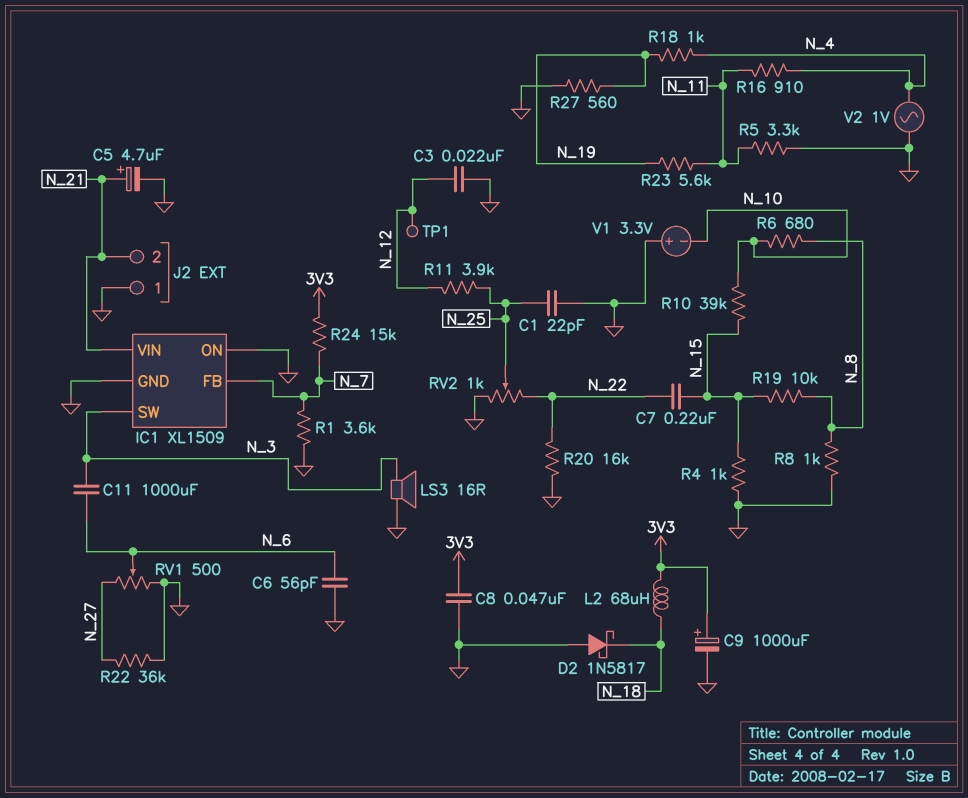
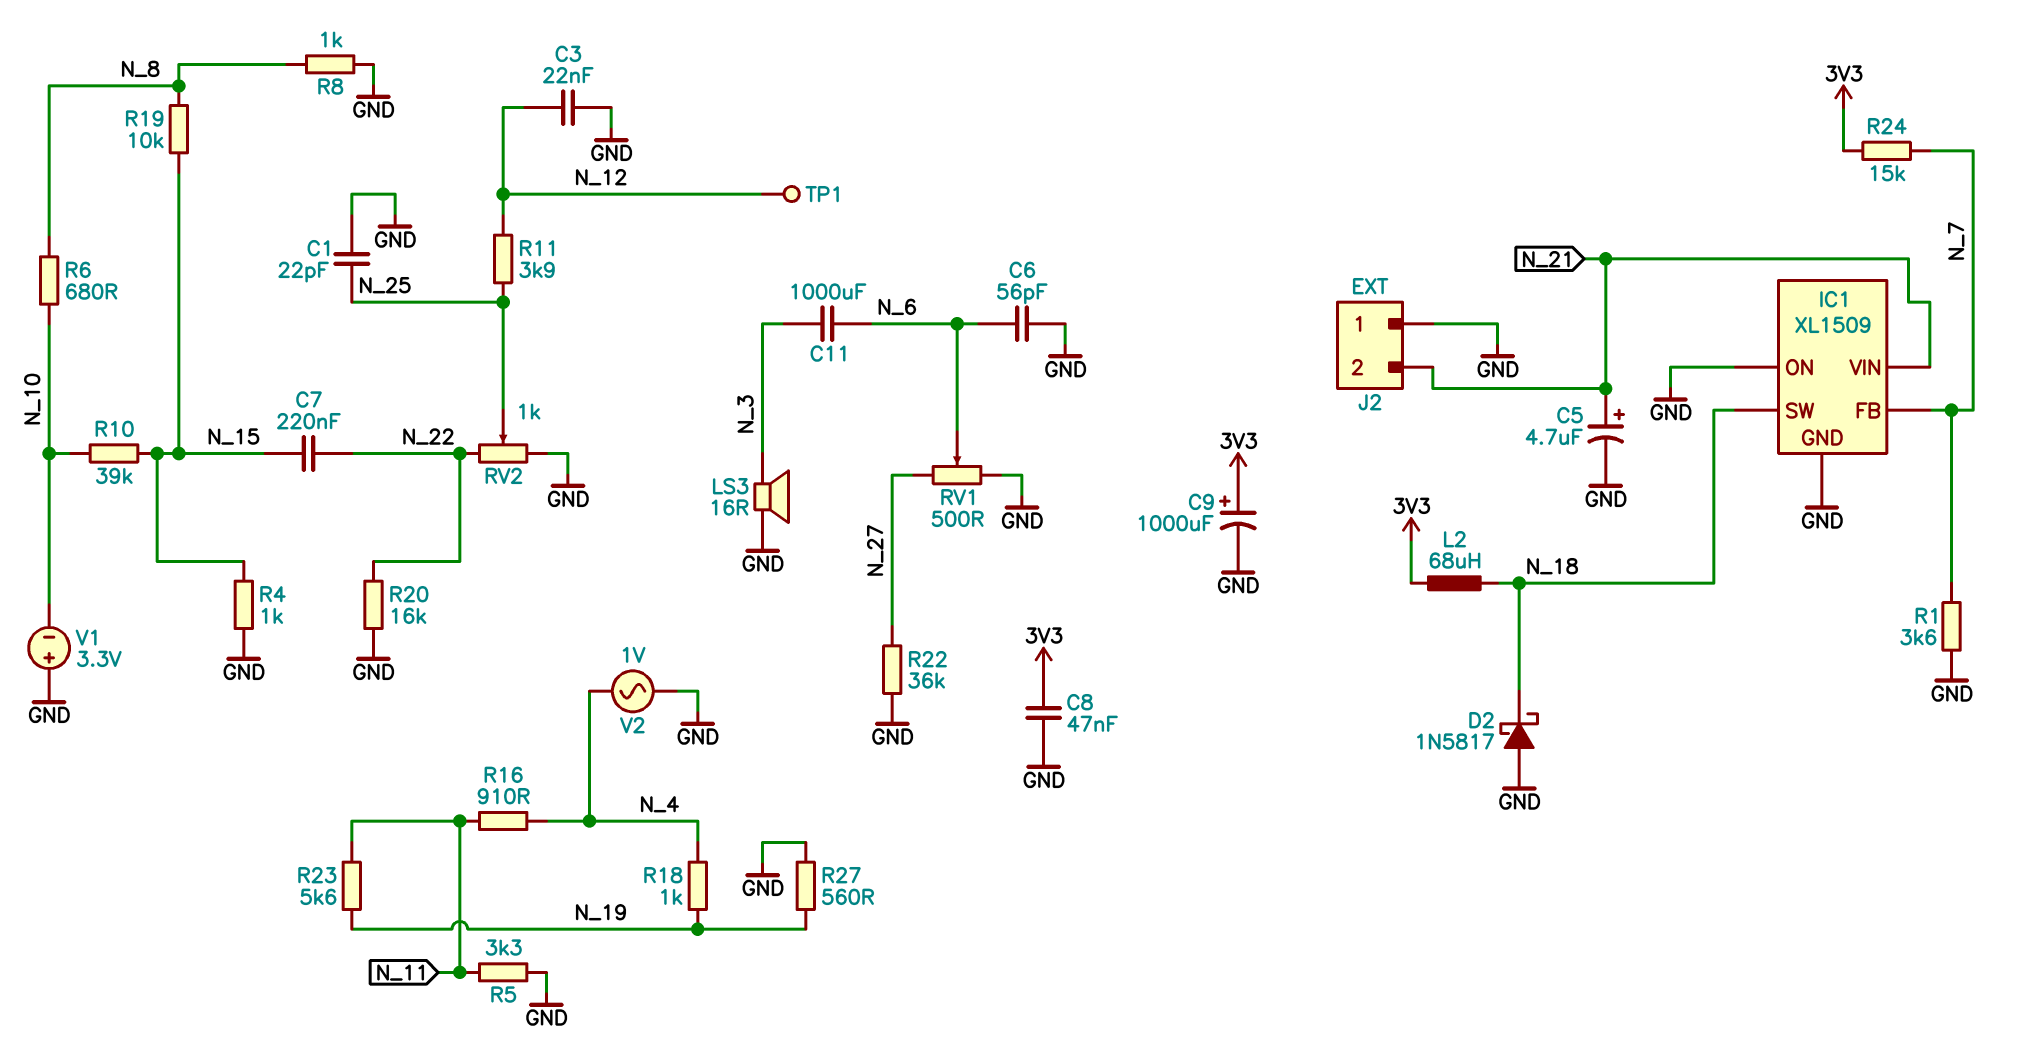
IC1 pin SW: N_3 -> N_18

